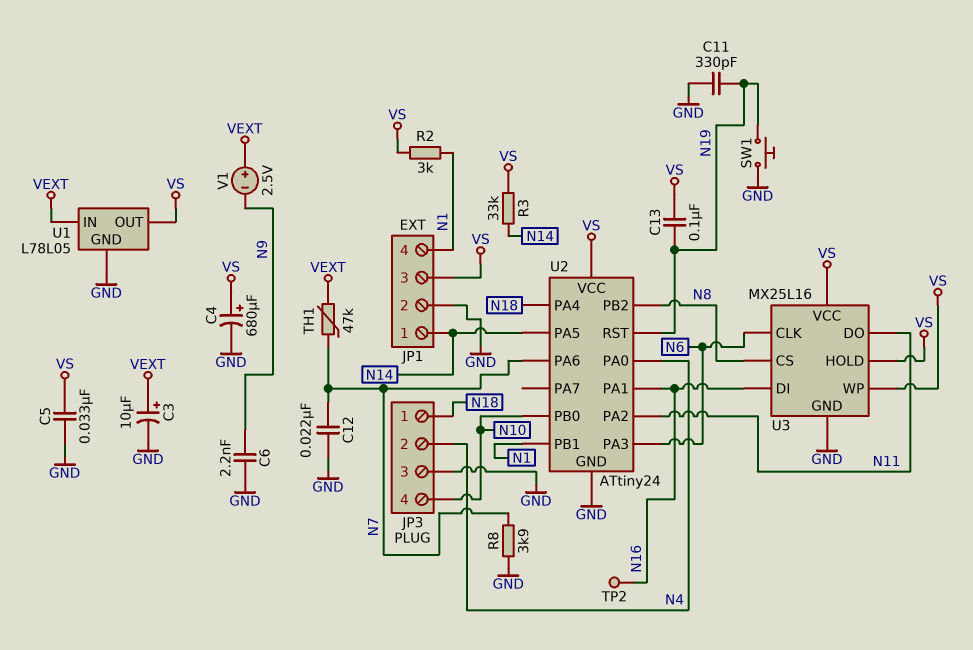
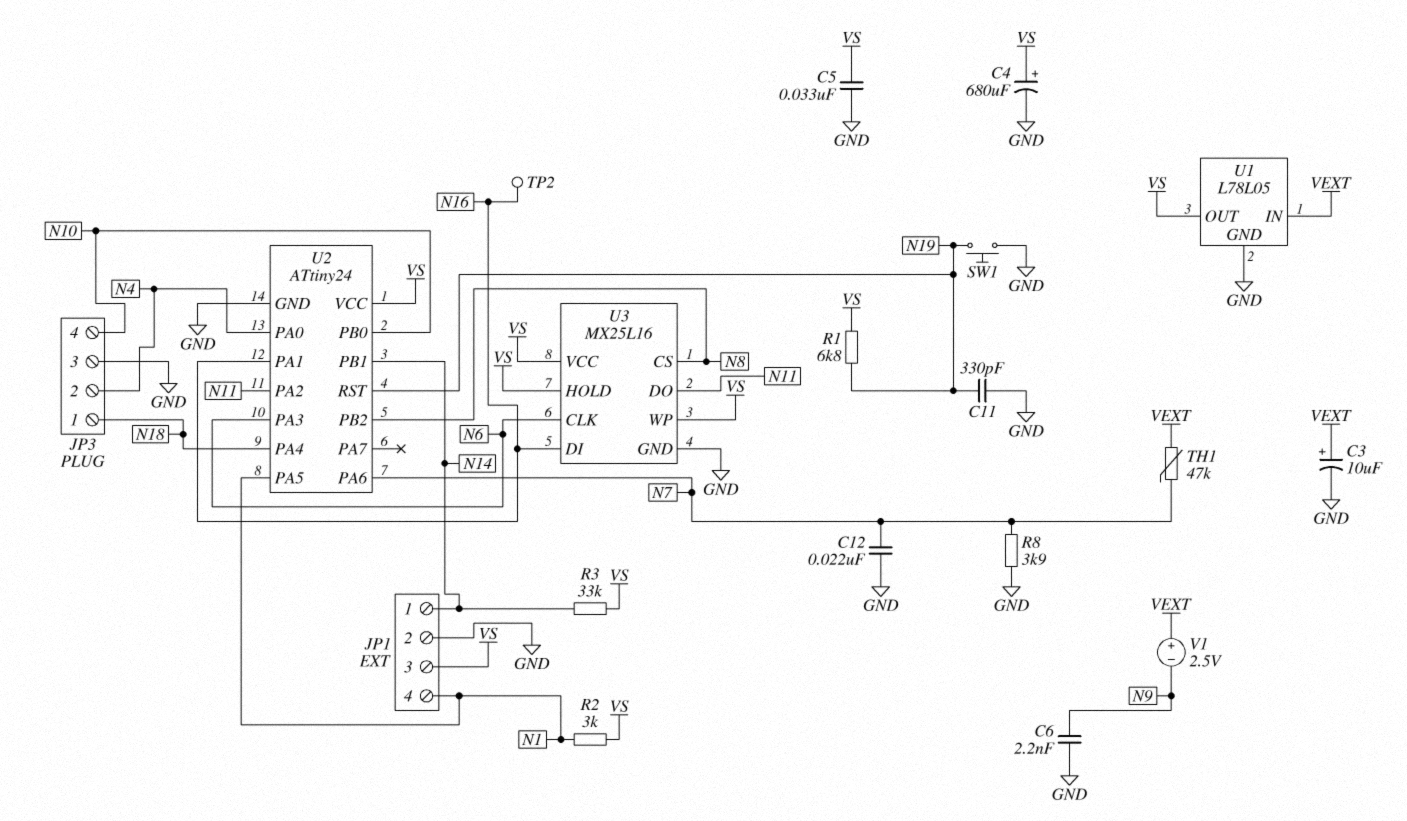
C13: 100nF (N19, VS) -> none
R1: none -> 6.8k (N19, VS)
U2 pin PA5: N14 -> N1
U2 pin PB1: N1 -> N14

